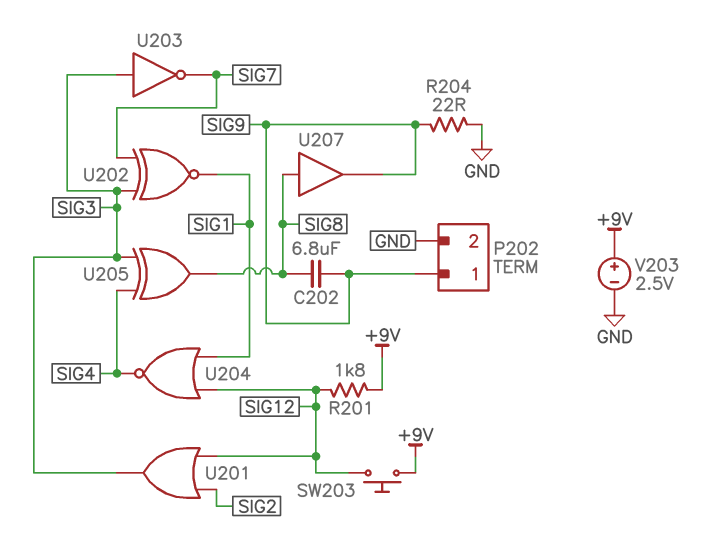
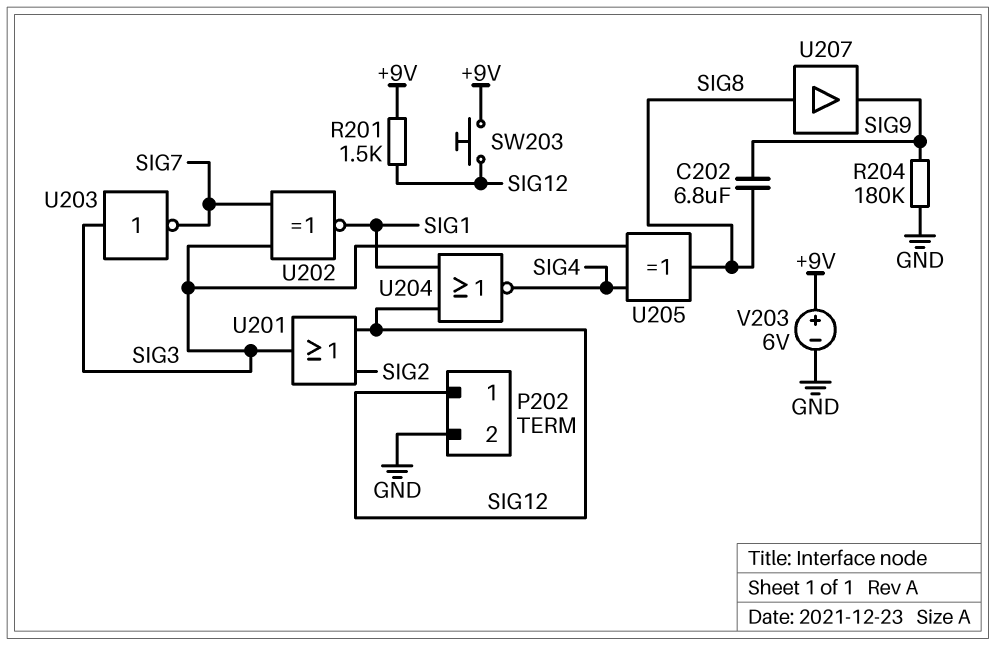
P202 pin 1: SIG9 -> SIG12
R201: 1.8k (+9V, SIG12) -> 1.5k (+9V, SIG12)
R204: 22 (GND, SIG9) -> 180k (GND, SIG9)
V203: 2.5V (plus +9V, minus GND) -> 6V (plus +9V, minus GND)

